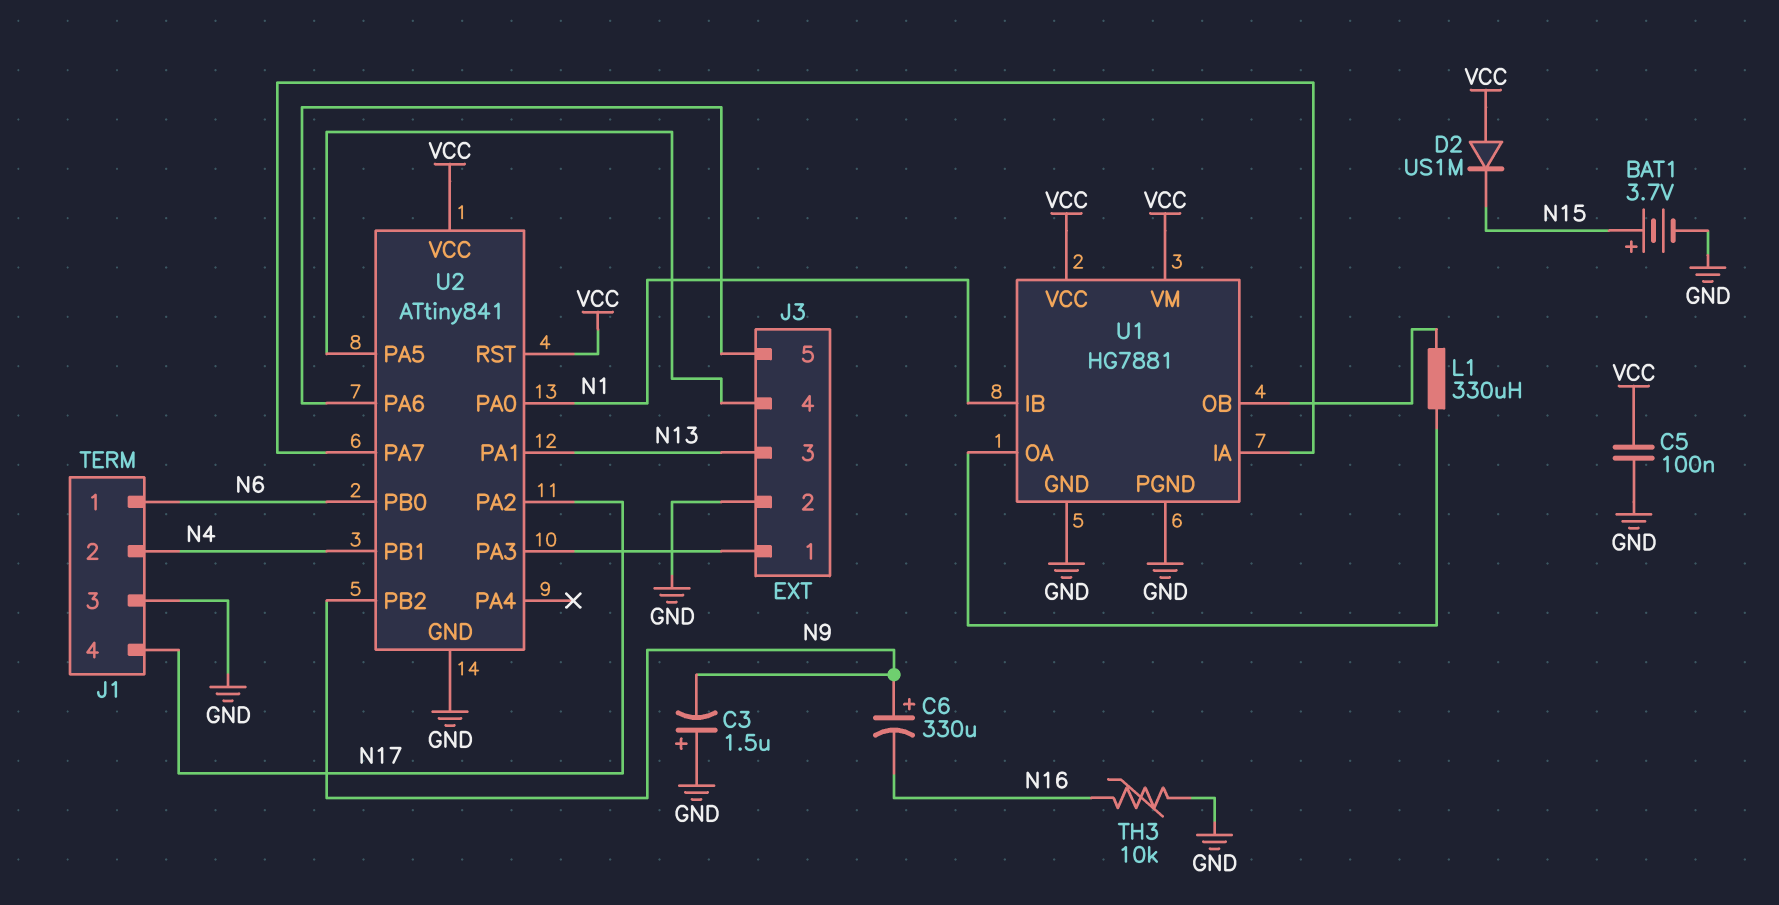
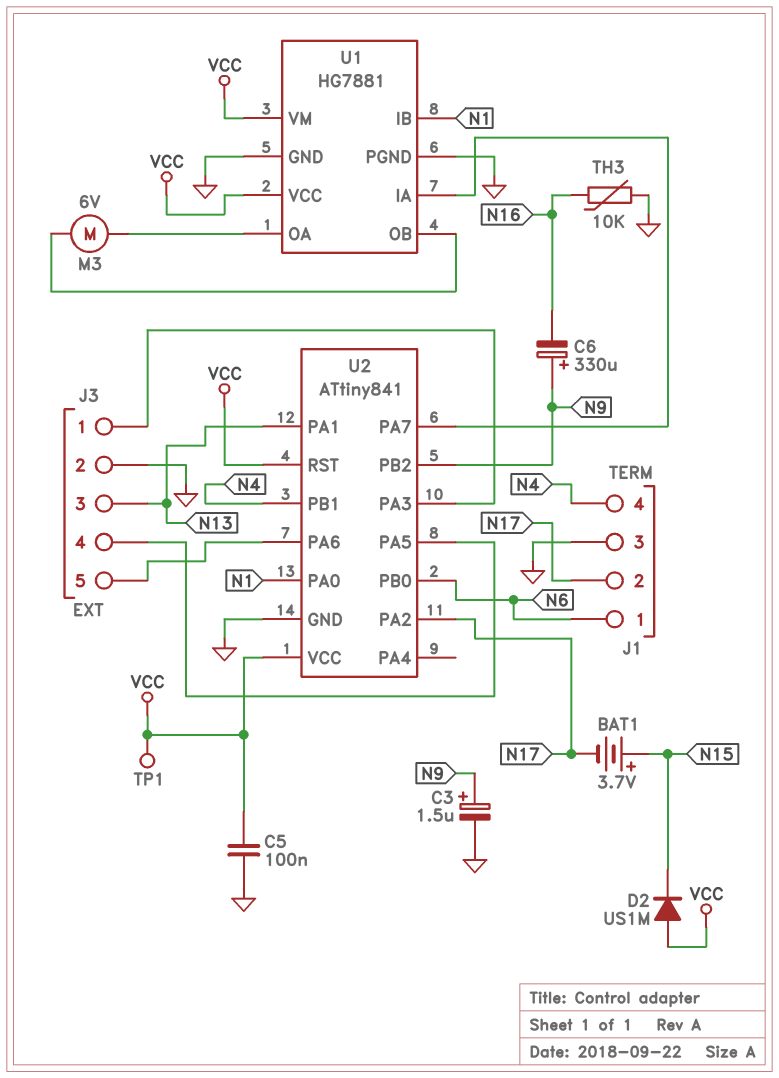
BAT1: 3.7V (plus N15, minus GND) -> 3.7V (plus N15, minus N17)
C3: 1.5uF (plus GND, minus N9) -> 1.5uF (plus N9, minus GND)
J1 pin 2: N4 -> N17
J1 pin 4: N17 -> N4
L1: 330uH (U1/OA, U1/OB) -> none
M3: none -> motor 6V (U1/OA, U1/OB)
TP1: none -> test point (VCC)

